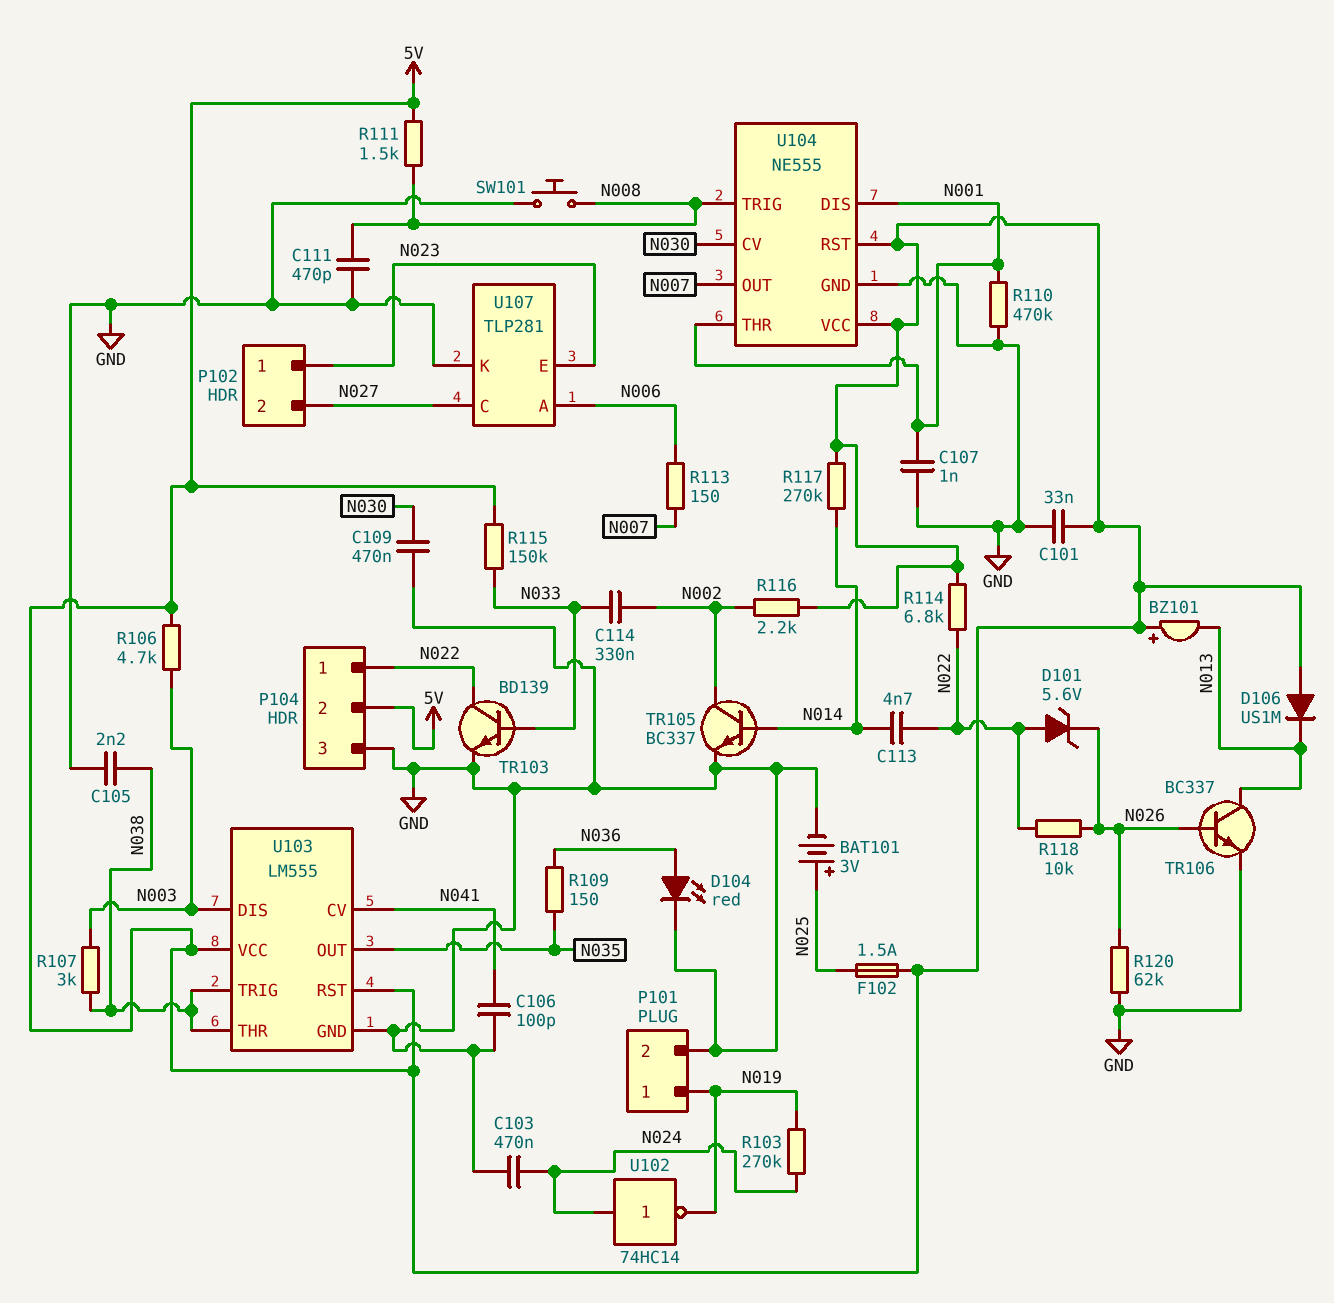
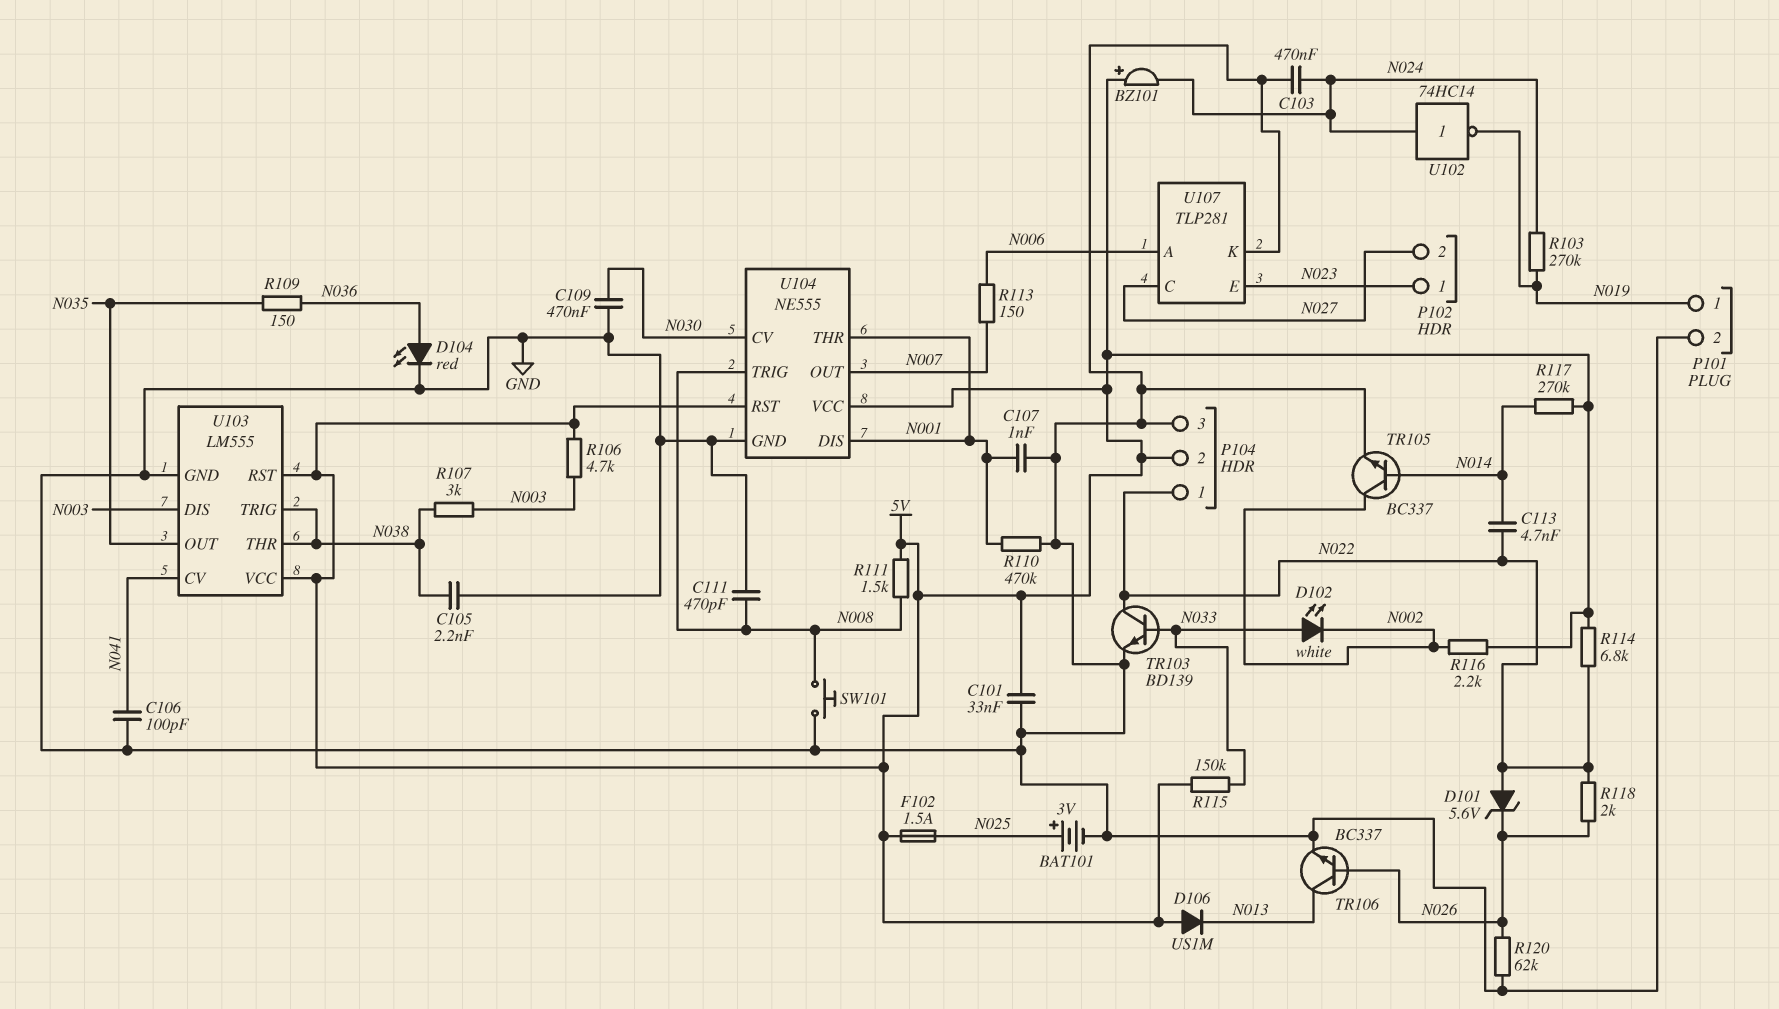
BZ101: buzzer (plus 5V, minus N013) -> buzzer (plus 5V, minus N024)
C114: 330nF (N002, N033) -> none
D102: none -> LED white (A N033, K N002)
R118: 10k (N022, N026) -> 2k (N022, N026)

